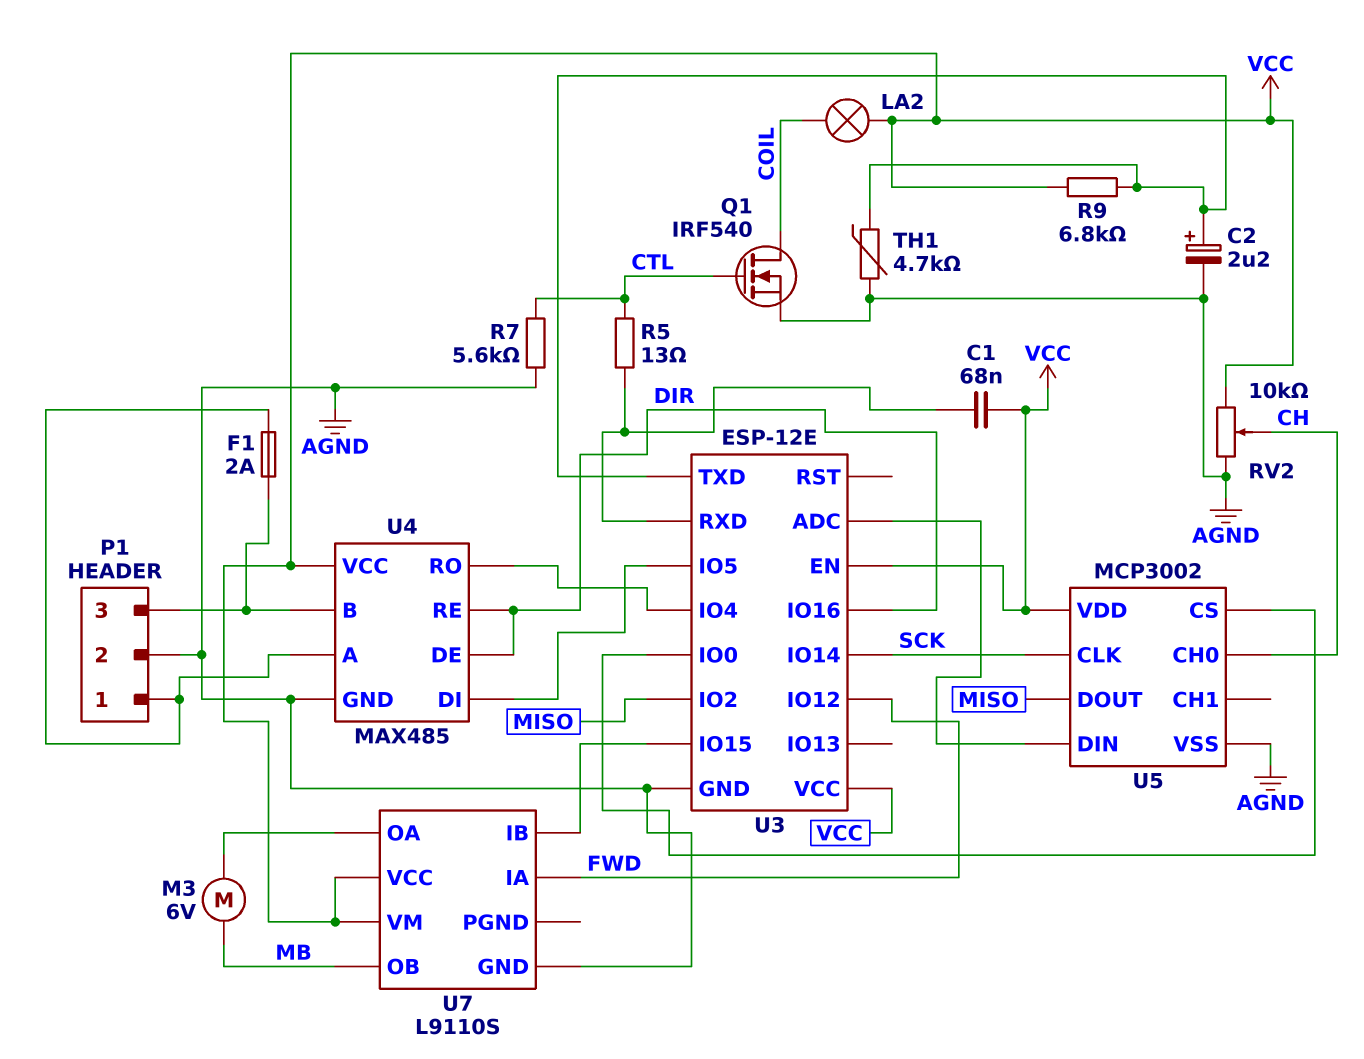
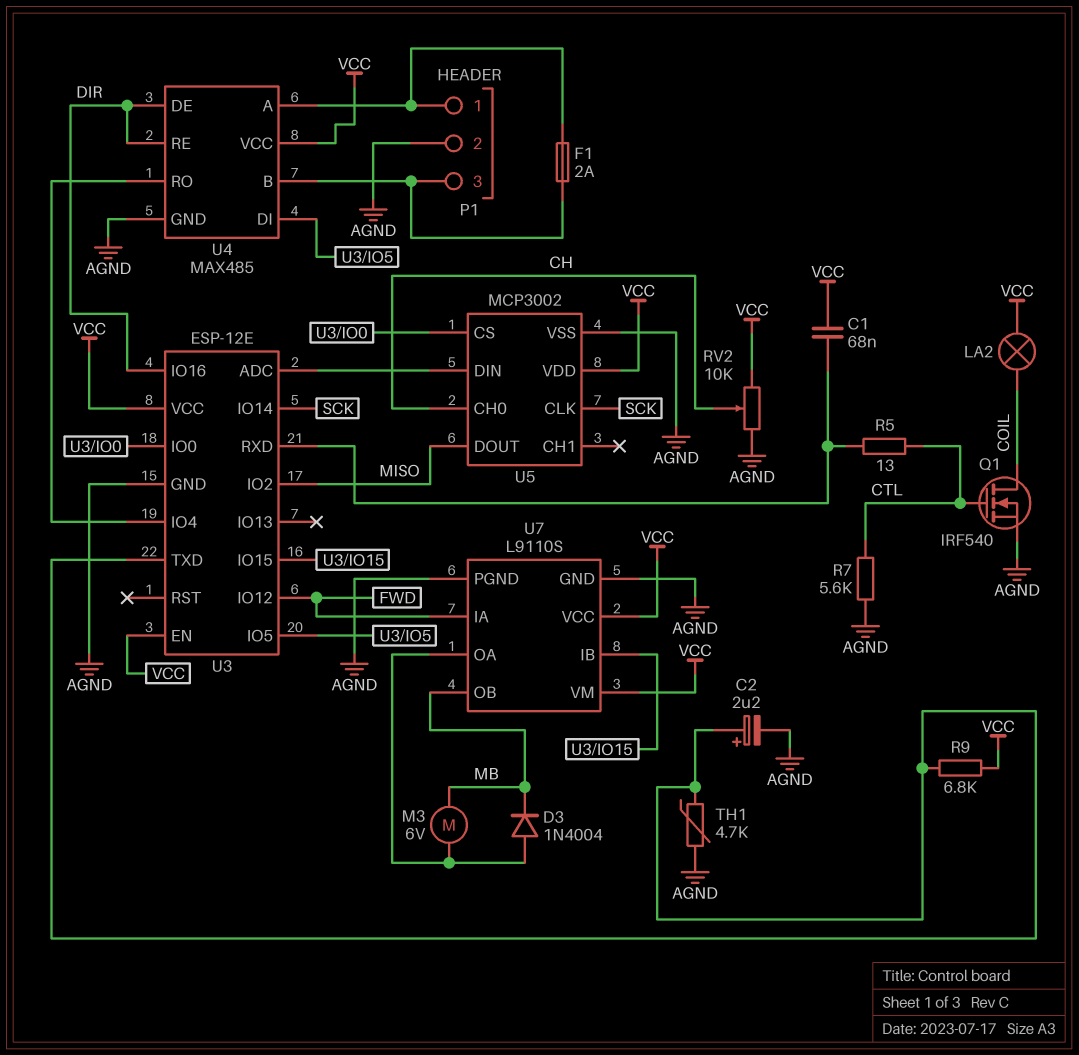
D3: none -> diode 1N4004 (A U7/OA, K MB)
U7 pin PGND: none -> AGND

